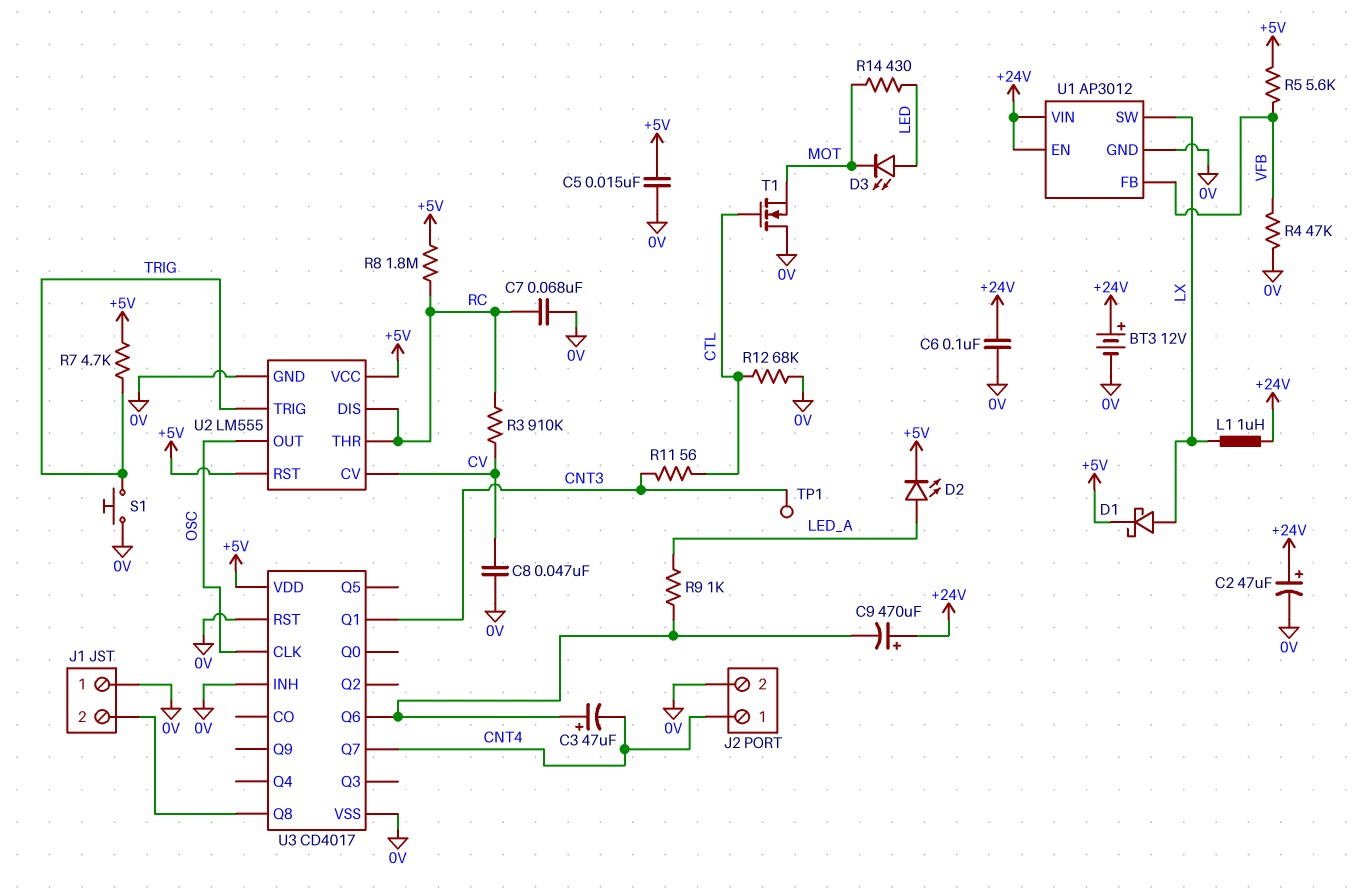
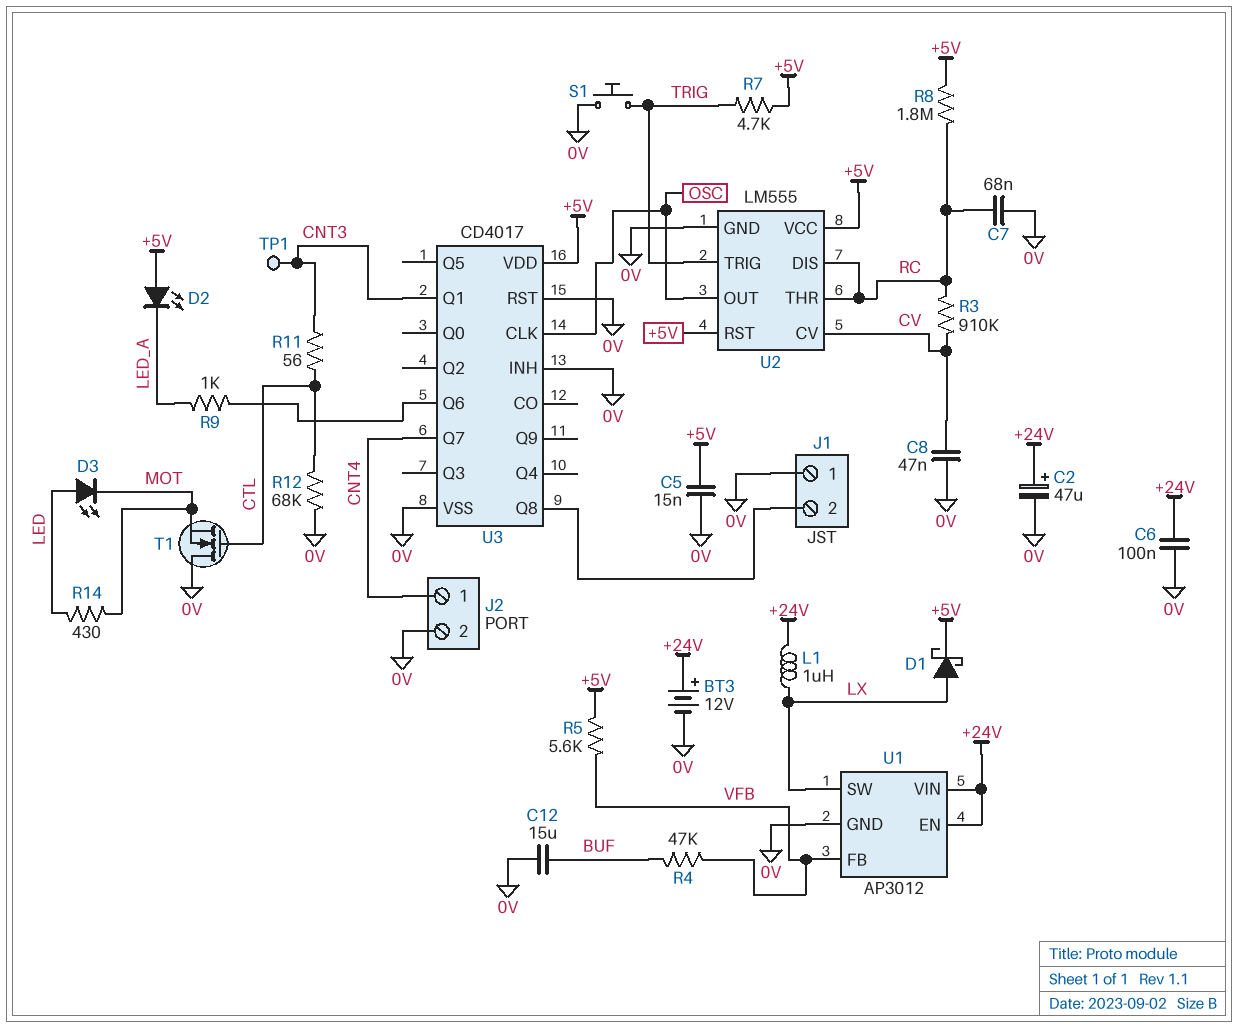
C3: 47uF (plus U3/Q6, minus CNT4) -> none
C9: 470uF (plus +24V, minus U3/Q6) -> none
C12: none -> 15uF (0V, BUF)
D2: LED (A LED_A, K +5V) -> LED (A +5V, K LED_A)
R4: 47k (0V, VFB) -> 47k (BUF, VFB)

